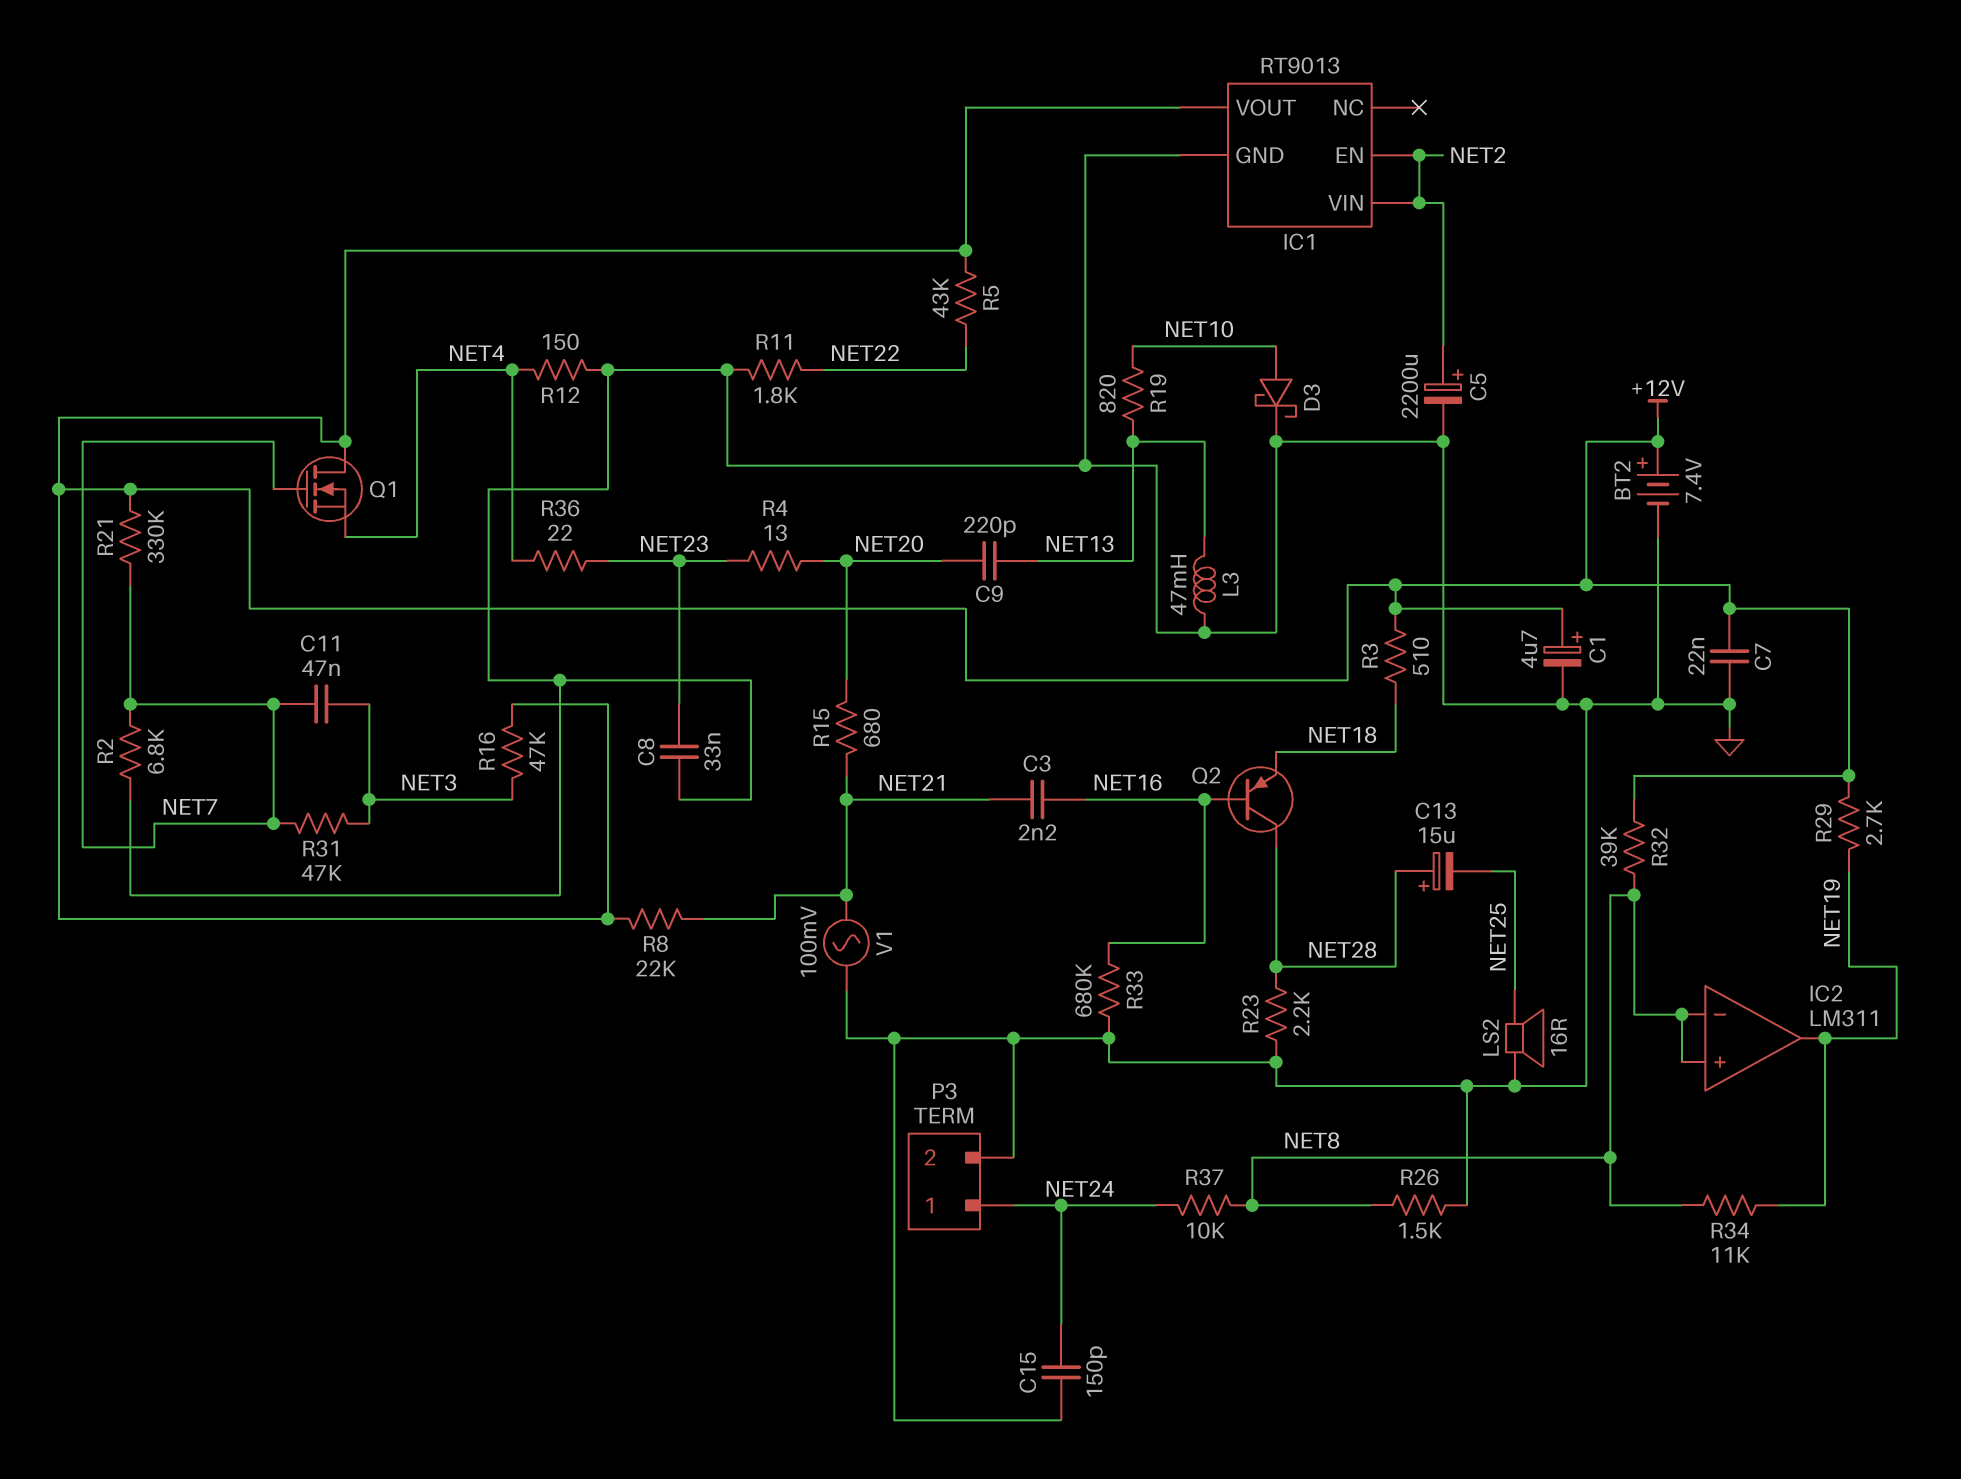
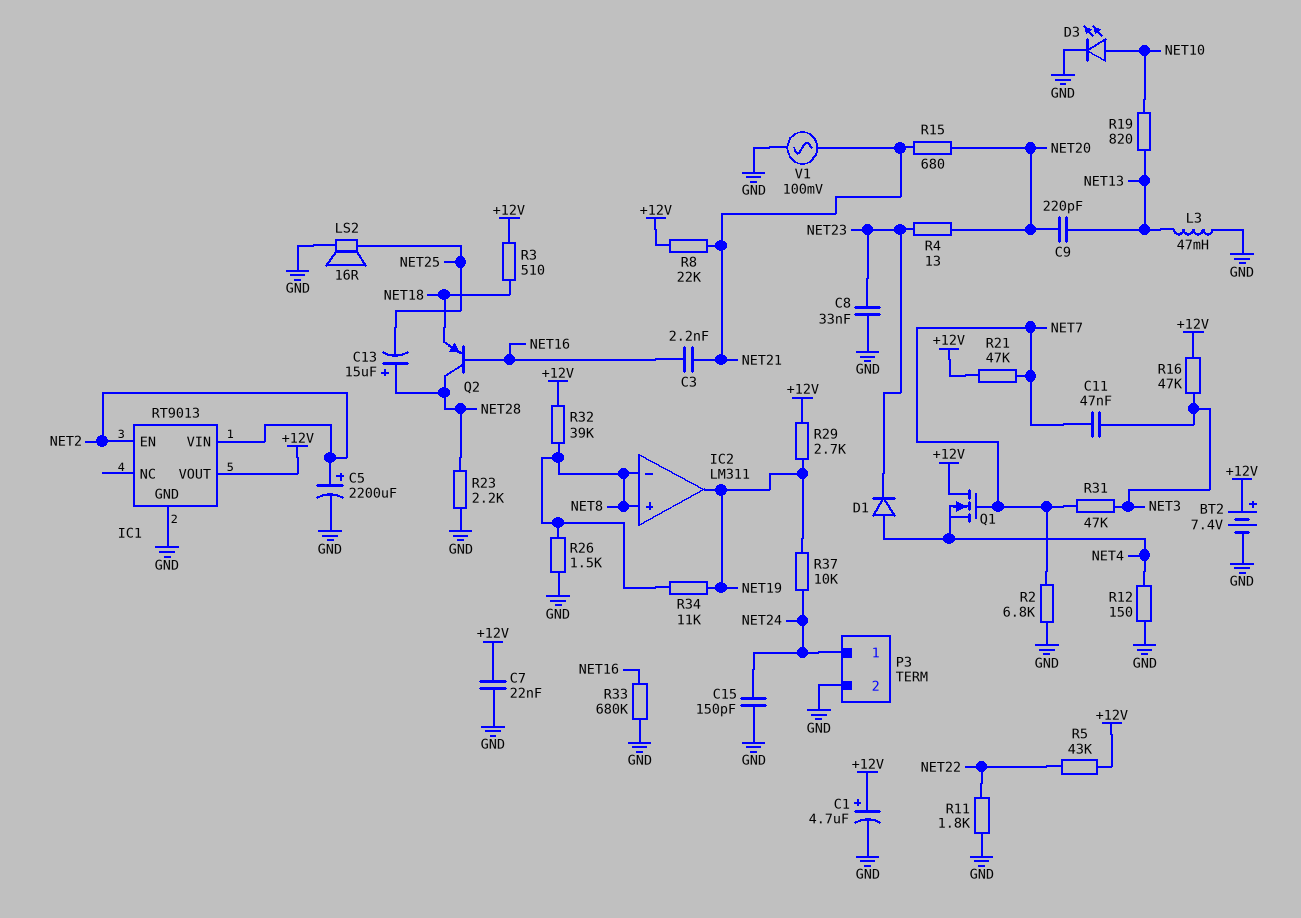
D1: none -> diode (A NET4, K NET23)
D3: schottky (A NET10, K GND) -> LED (A NET10, K GND)
R21: 330k (+12V, NET7) -> 47k (+12V, NET7)
R36: 22 (NET4, NET23) -> none
R37: 10k (NET8, NET24) -> 10k (NET19, NET24)

